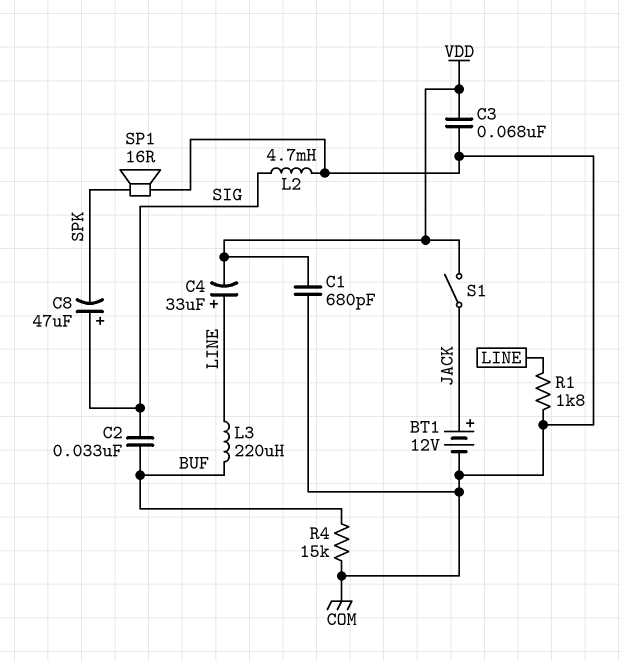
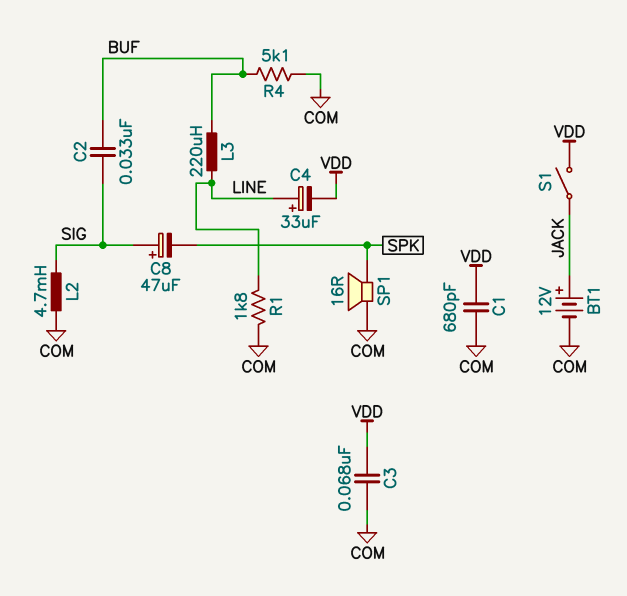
R4: 15k (BUF, COM) -> 5.1k (BUF, COM)

